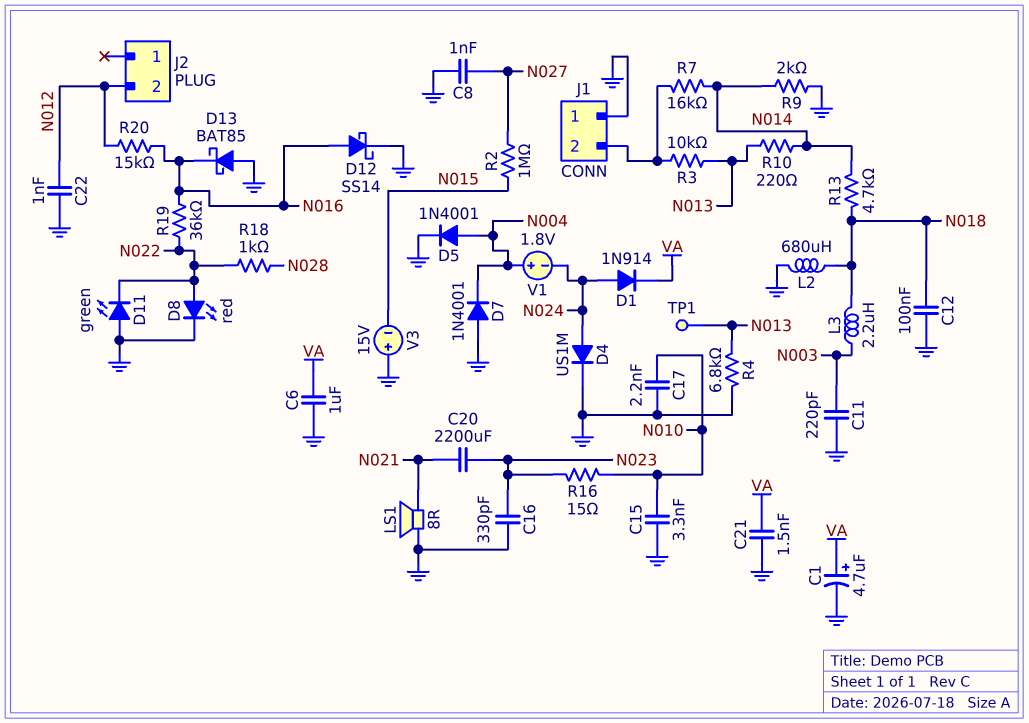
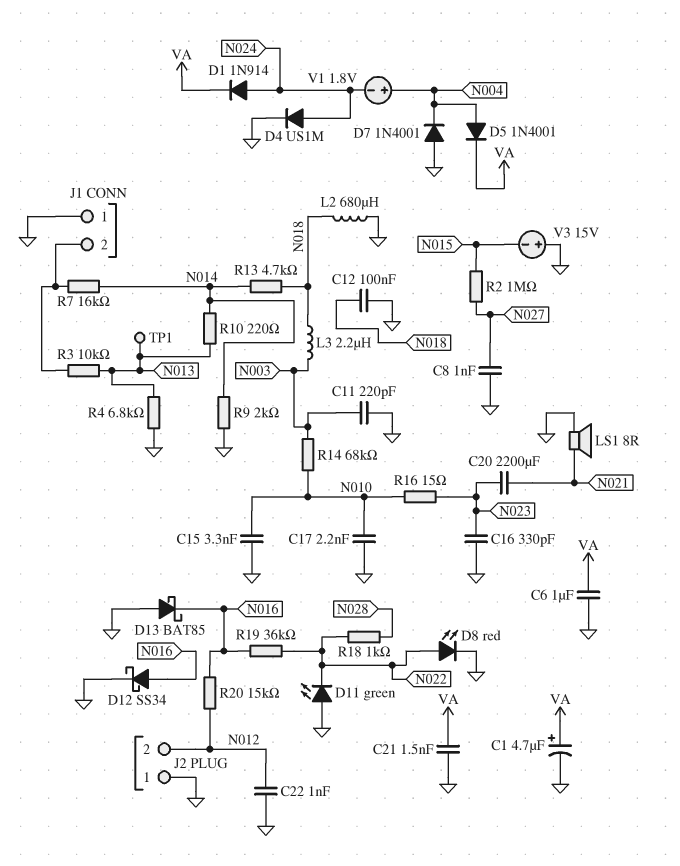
D5: diode 1N4001 (A N004, K GND) -> diode 1N4001 (A N004, K VA)
D12: schottky SS14 (A N016, K GND) -> schottky SS34 (A N016, K GND)
J2 pin 1: none -> GND
R14: none -> 68k (N003, N010)

